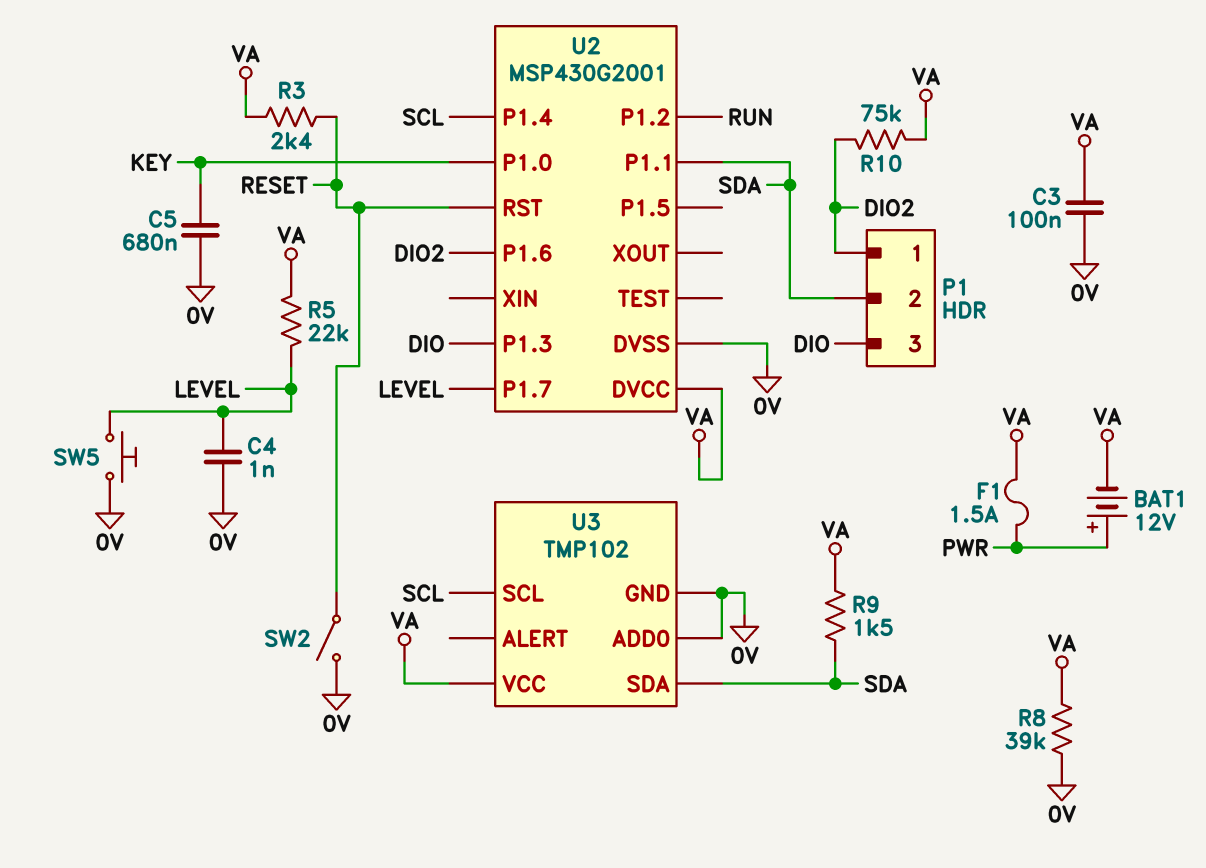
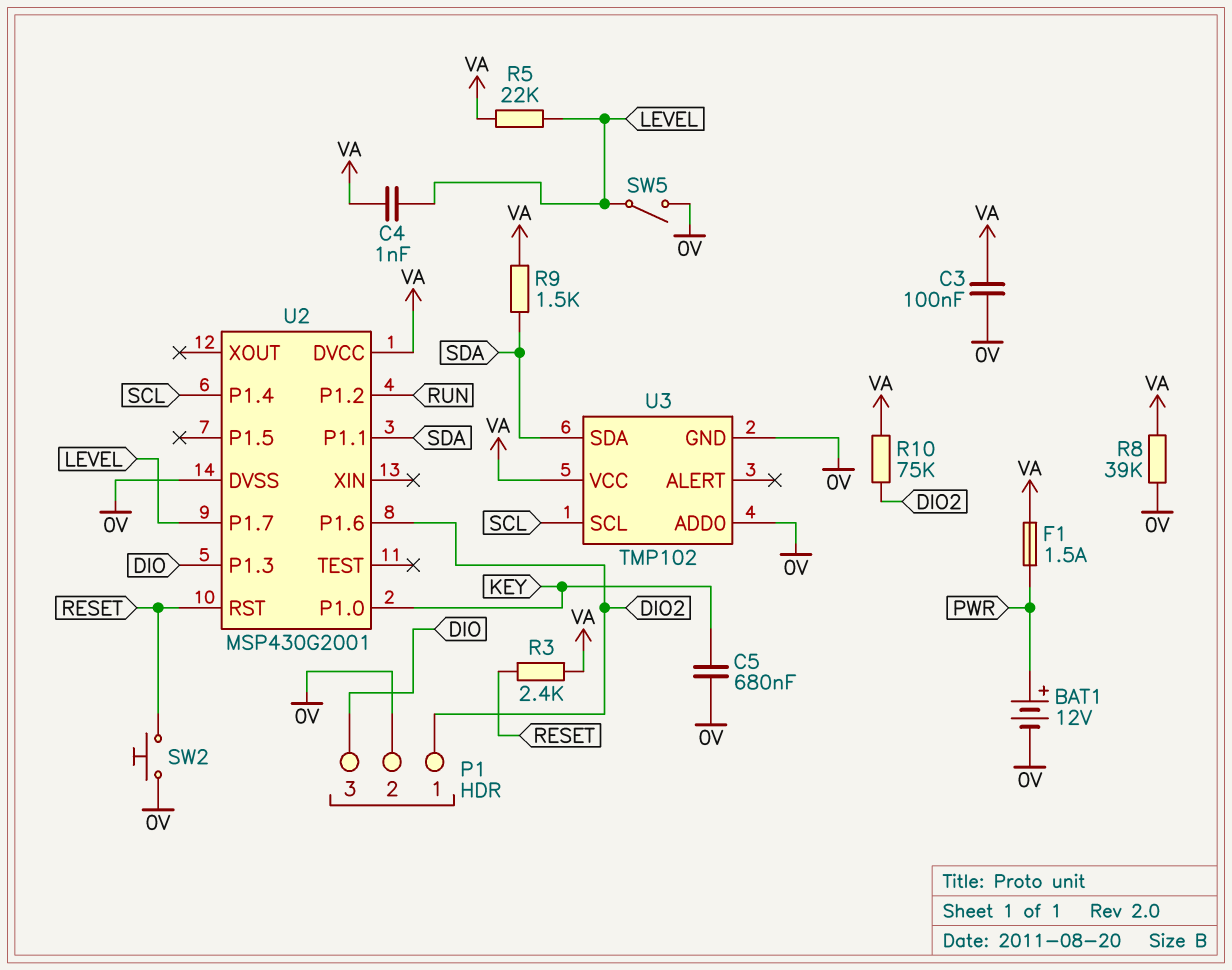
BAT1: 12V (plus PWR, minus VA) -> 12V (plus PWR, minus 0V)
C4: 1nF (0V, LEVEL) -> 1nF (LEVEL, VA)
P1 pin 2: SDA -> 0V
SW2: switch (0V, RESET) -> button (0V, RESET)
SW5: button (0V, LEVEL) -> switch (0V, LEVEL)

